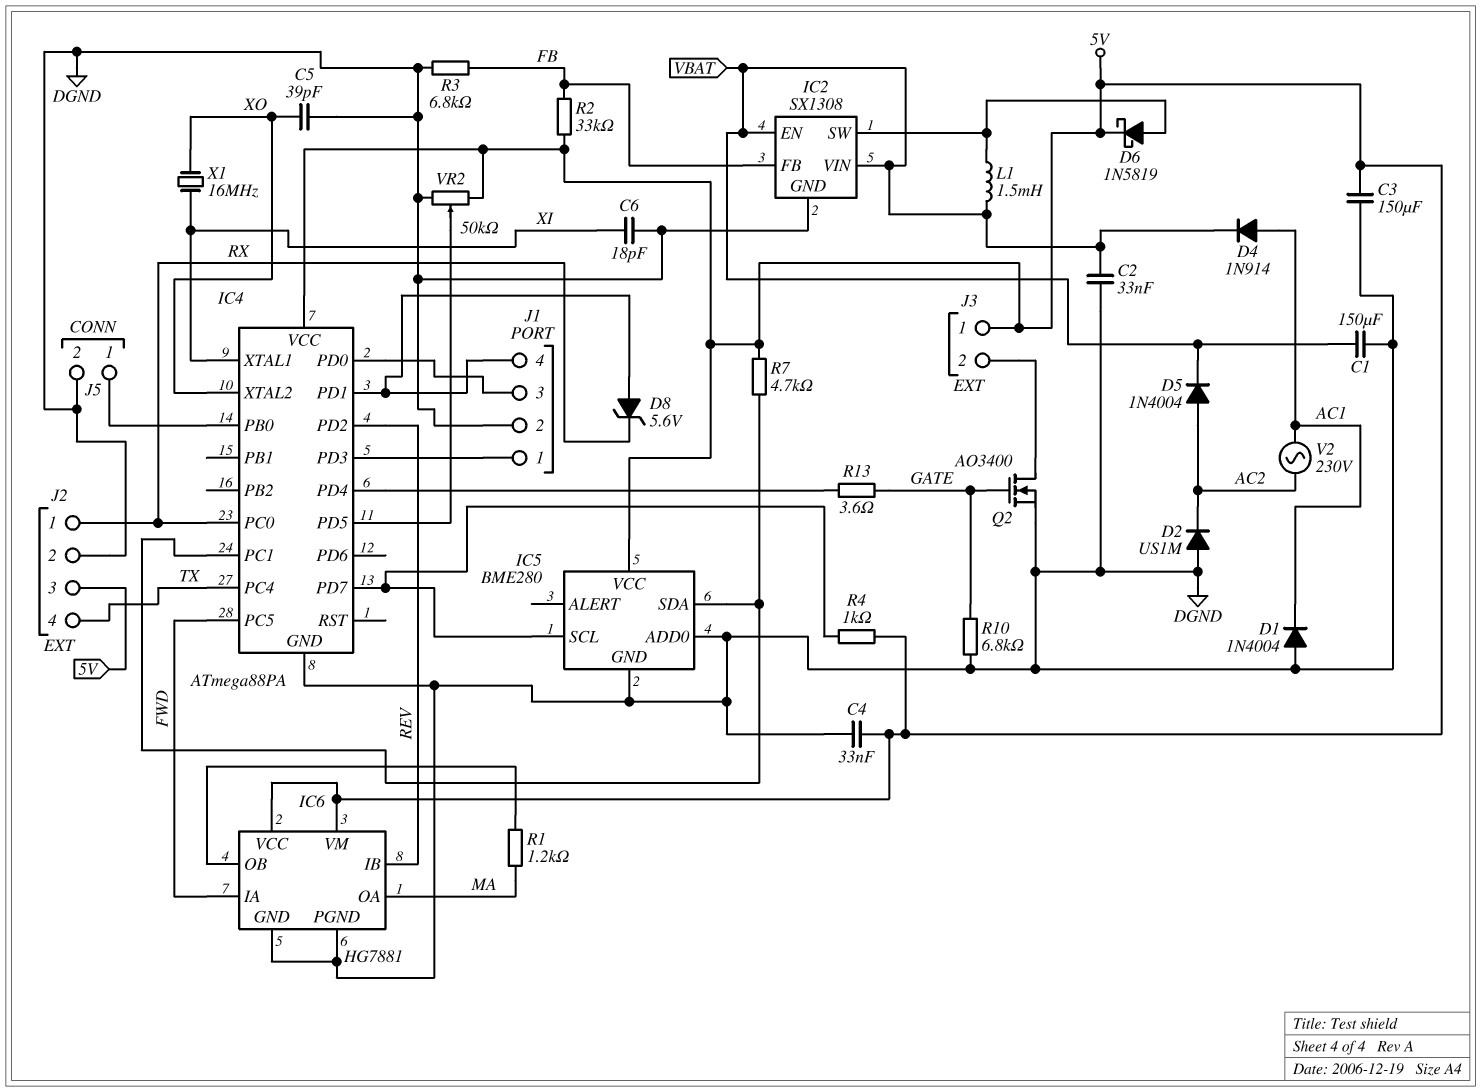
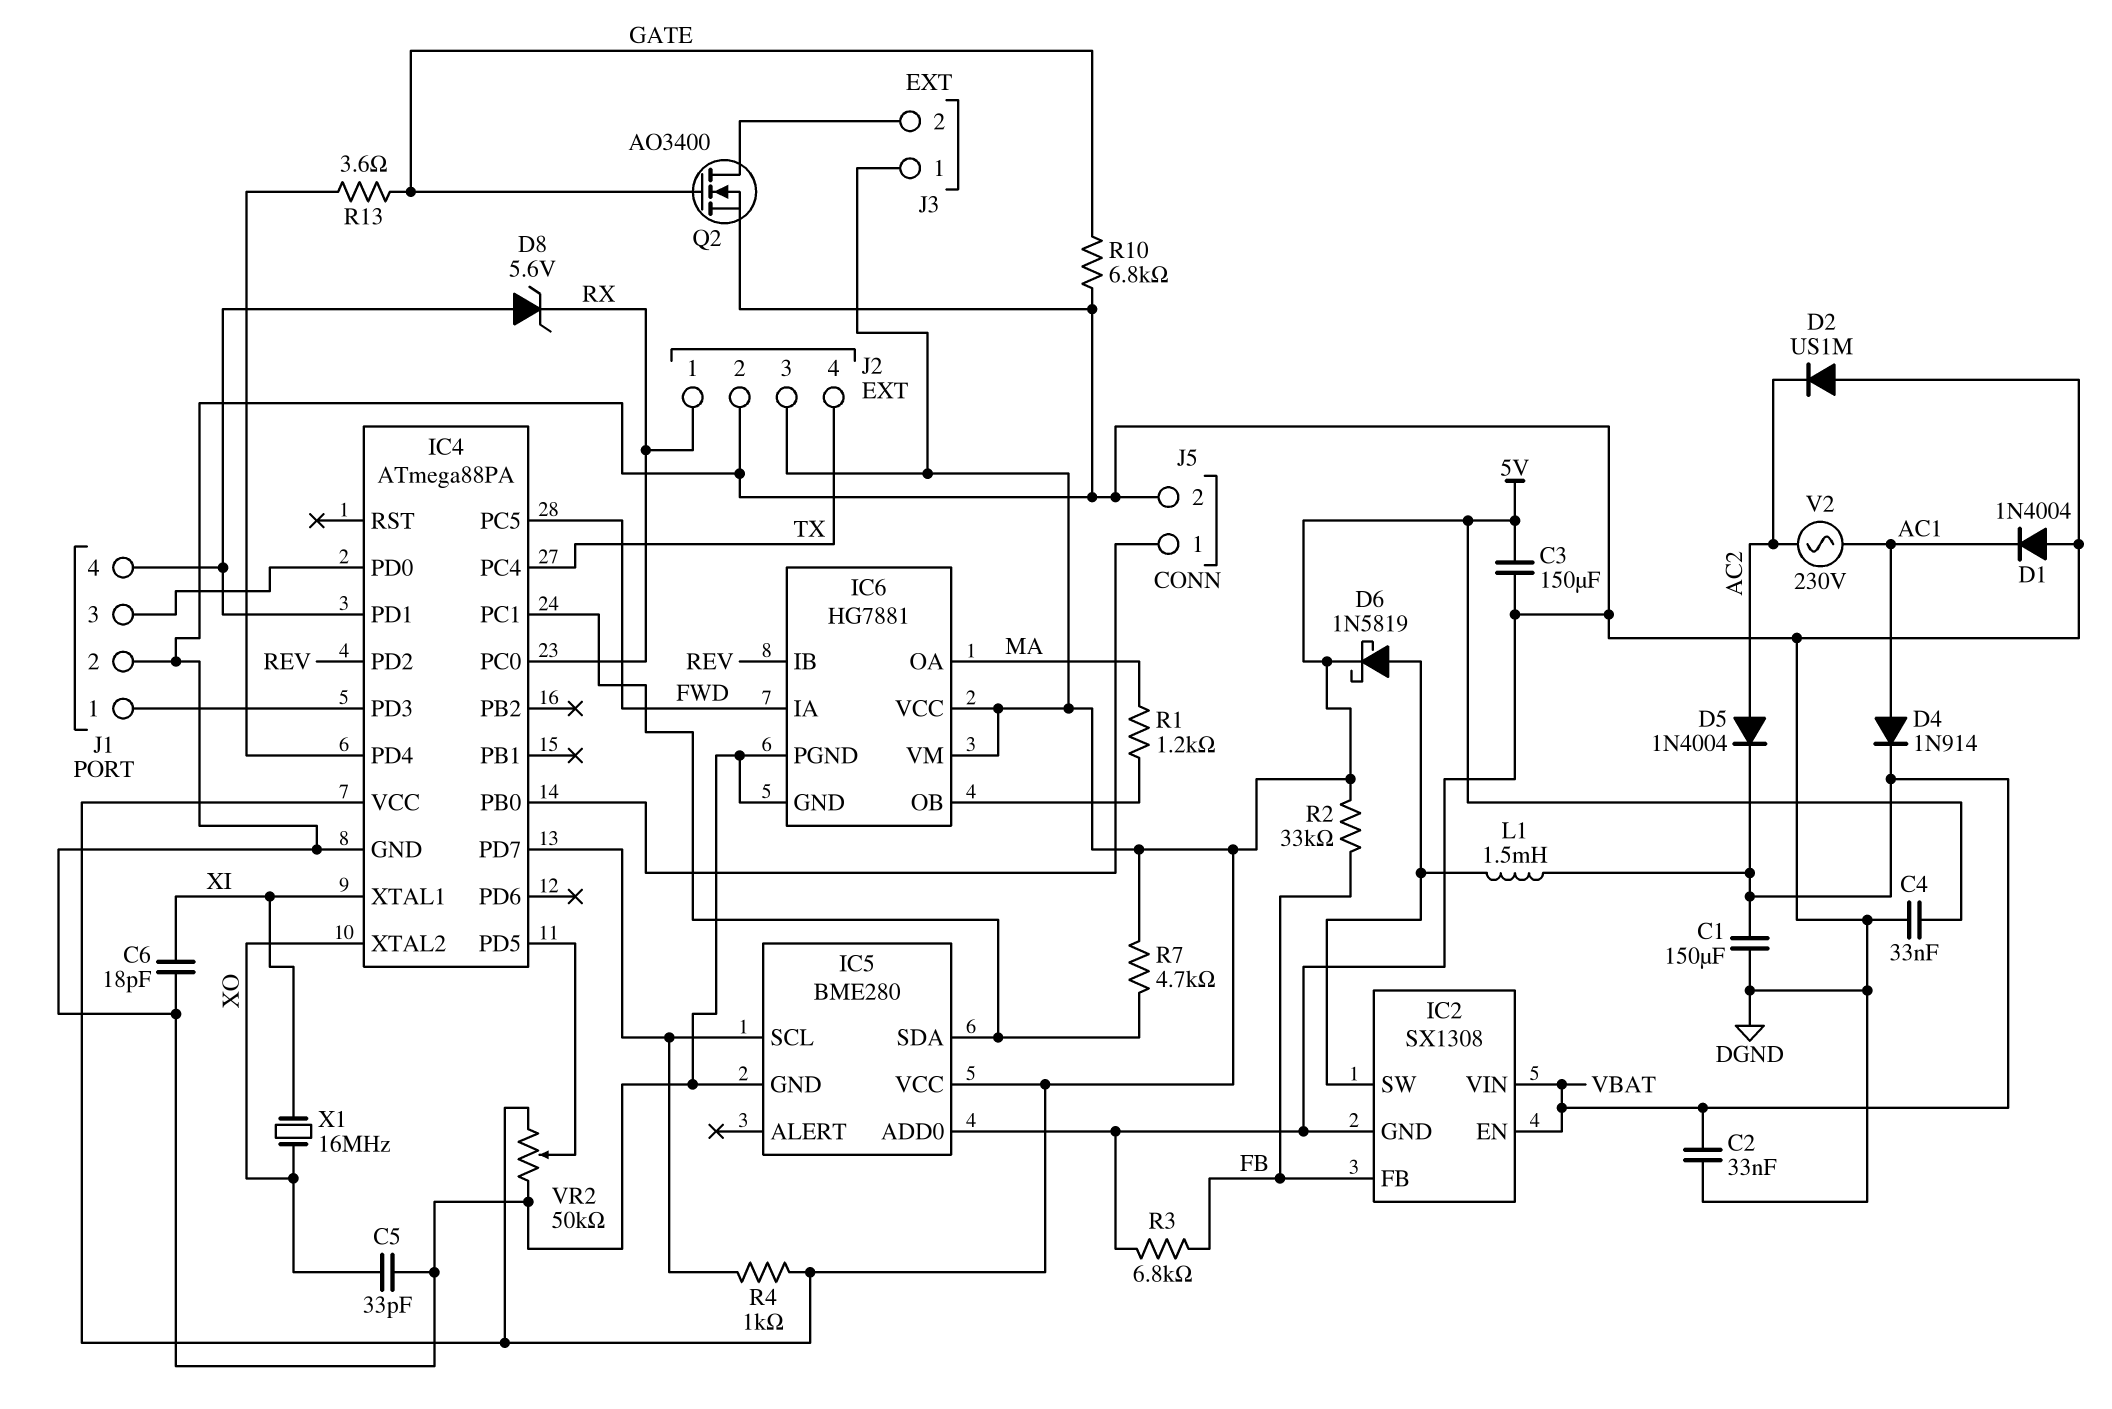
C5: 39pF (DGND, XO) -> 33pF (DGND, XO)

